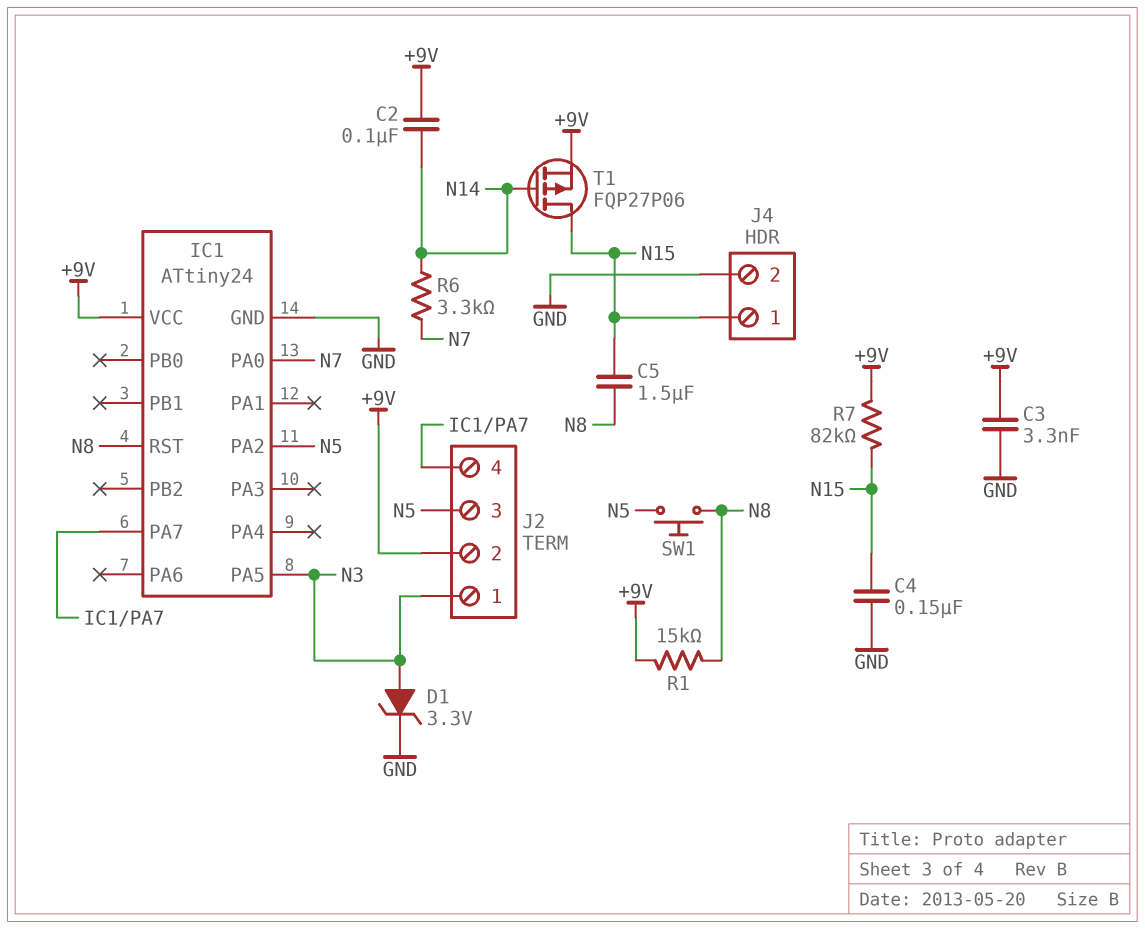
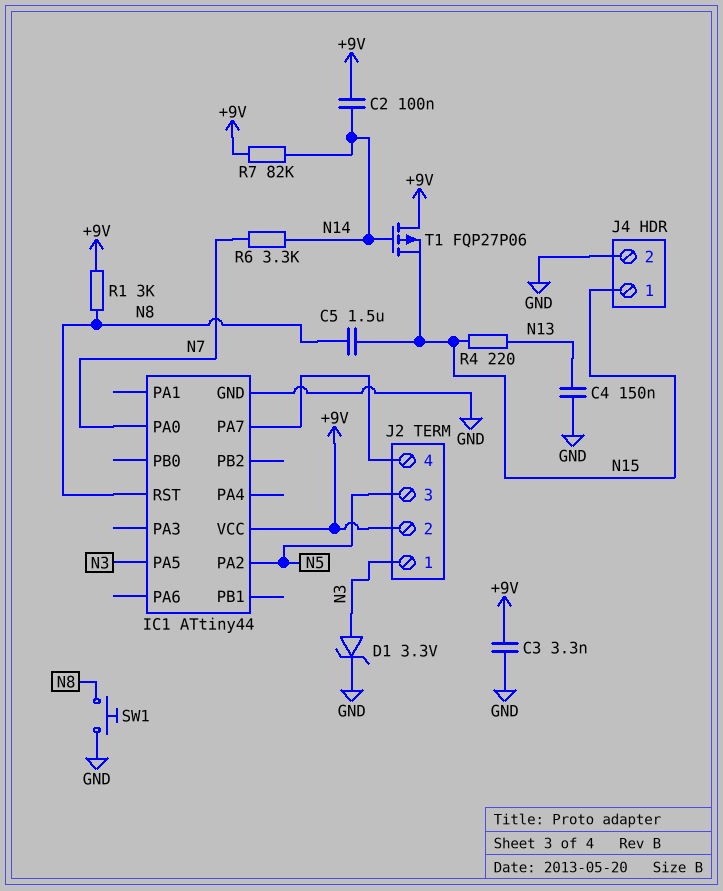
C4: 150nF (GND, N15) -> 150nF (GND, N13)
IC1: ATtiny24 -> ATtiny44
R1: 15k (+9V, N8) -> 3k (+9V, N8)
R4: none -> 220 (N13, N15)
R7: 82k (+9V, N15) -> 82k (+9V, N14)
SW1: button (N5, N8) -> button (GND, N8)
T1: PMOS FQP27P06 (G N14, D N15, S +9V) -> PMOS FQP27P06 (G N14, D +9V, S N15)

